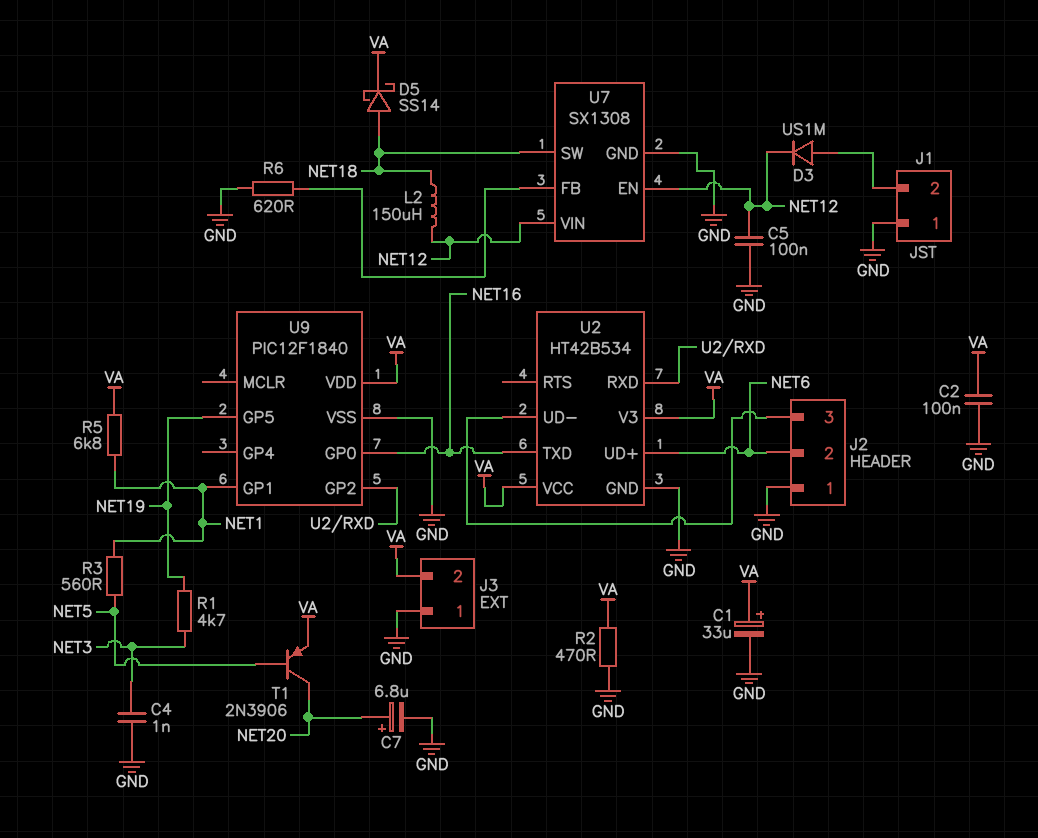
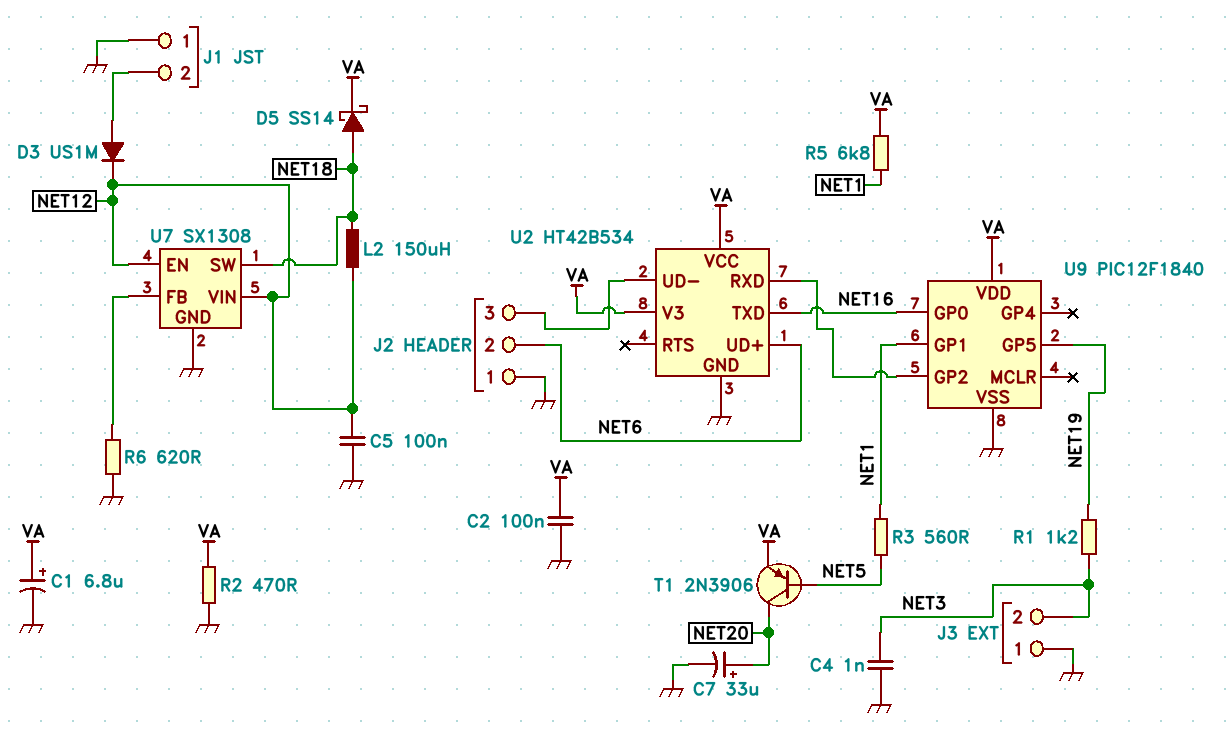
C1: 33uF (plus VA, minus GND) -> 6.8uF (plus VA, minus GND)
C7: 6.8uF (plus NET20, minus GND) -> 33uF (plus NET20, minus GND)
J3 pin 2: VA -> NET3
R1: 4.7k (NET3, NET19) -> 1.2k (NET3, NET19)

